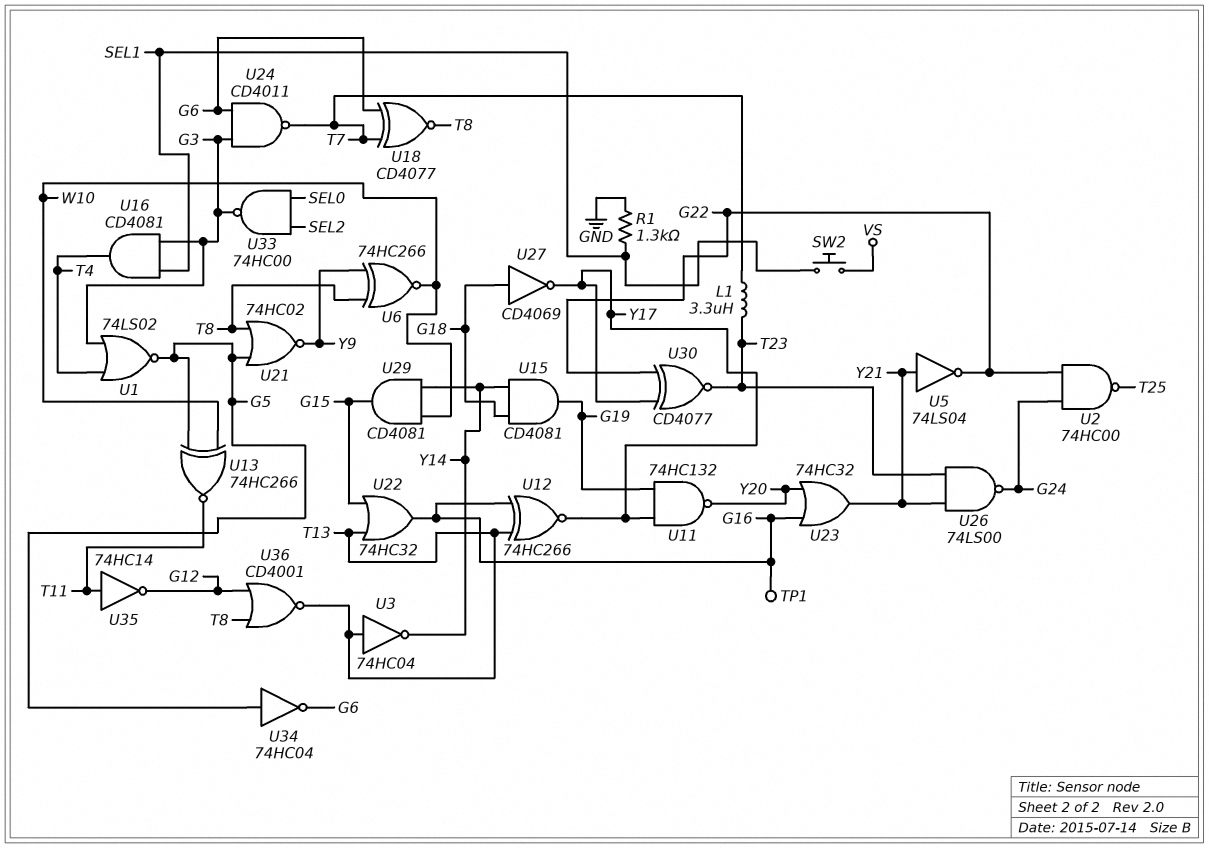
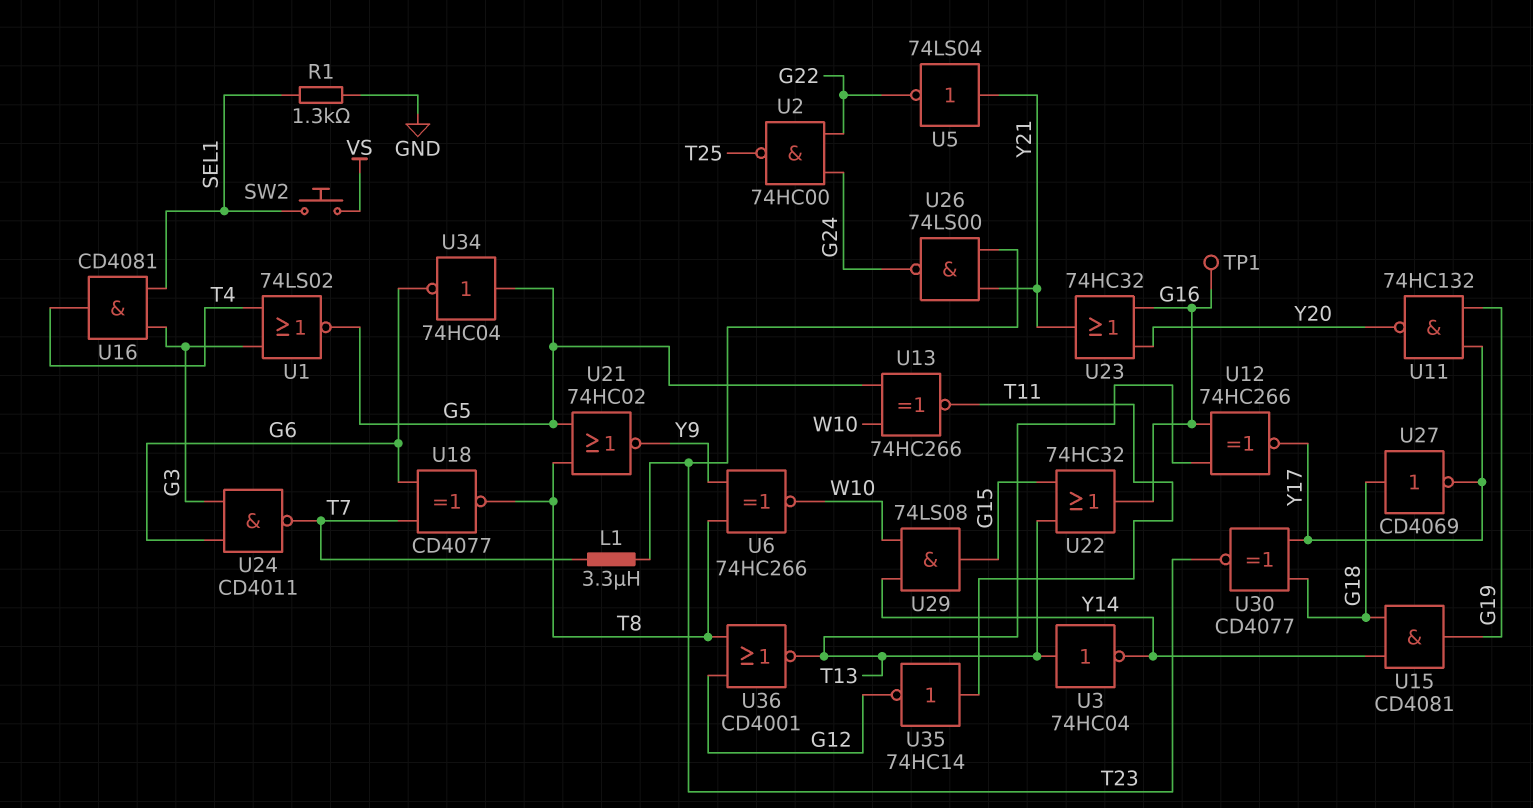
U29: AND CD4081 (in W10, in Y14, out G15) -> AND 74LS08 (in W10, in Y14, out G15)
U30: XNOR CD4077 (in G22, in Y17, out T23) -> XNOR CD4077 (in G18, in Y17, out T23)
U33: NAND 74HC00 (in SEL0, in SEL2, out G3) -> none

